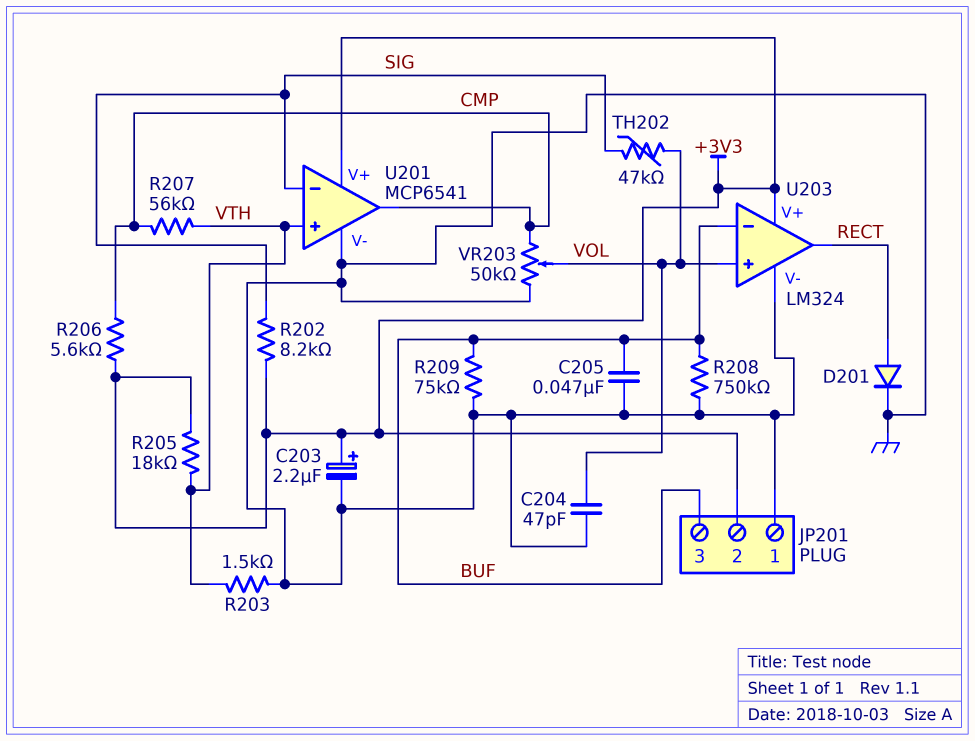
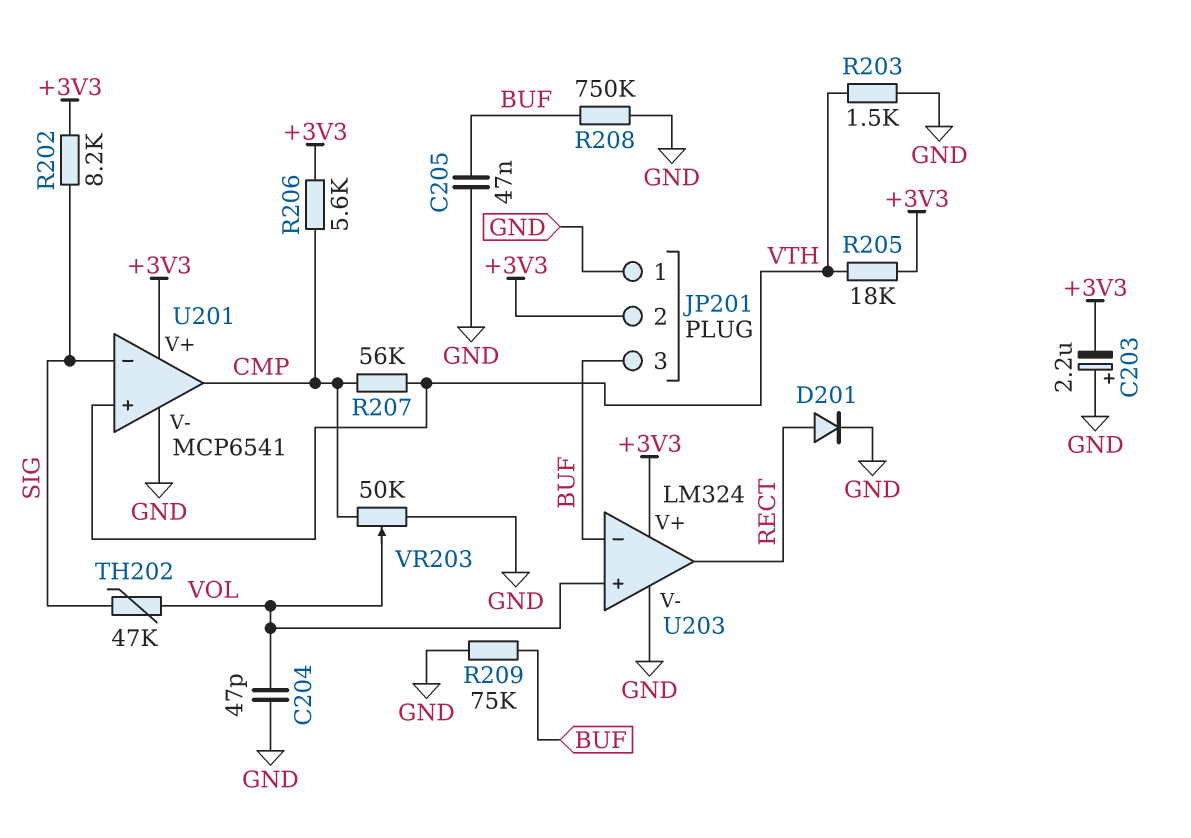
C203: 2.2uF (plus +3V3, minus GND) -> 2.2uF (plus GND, minus +3V3)

